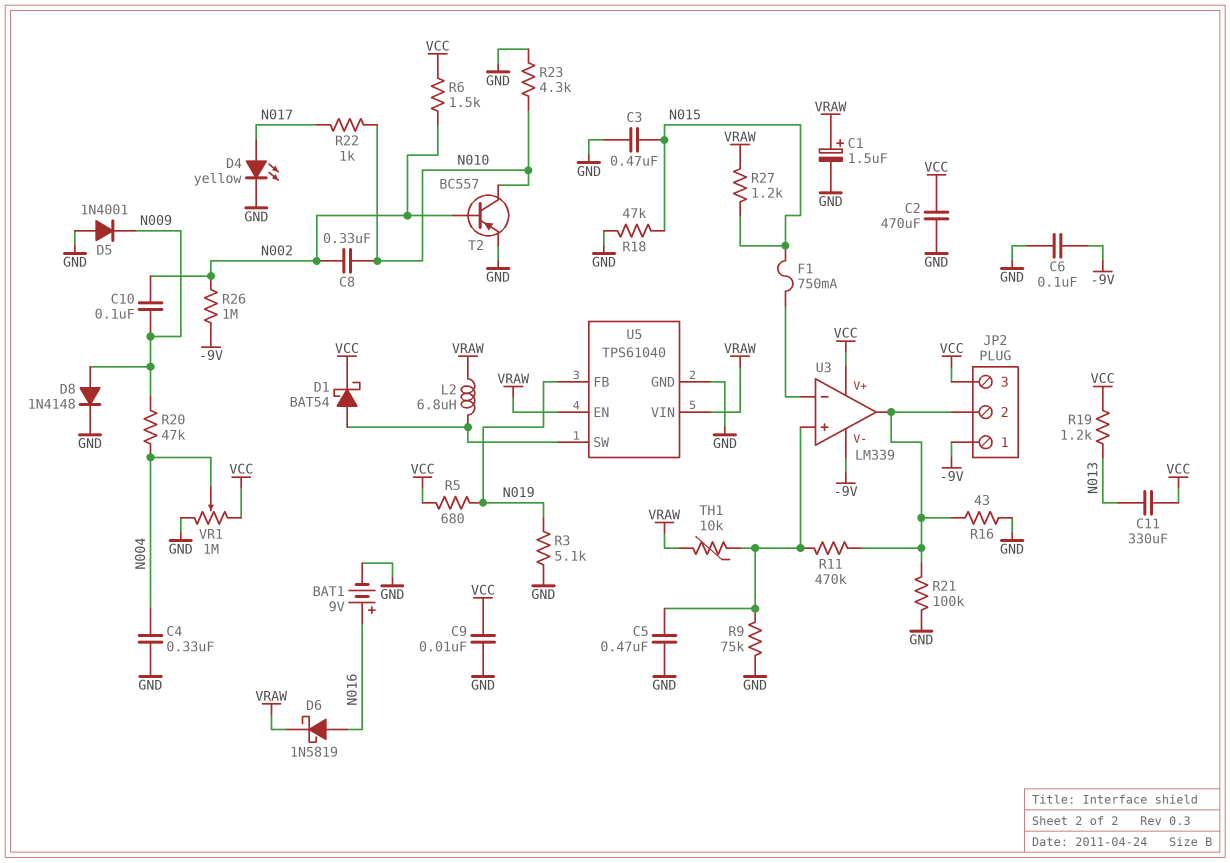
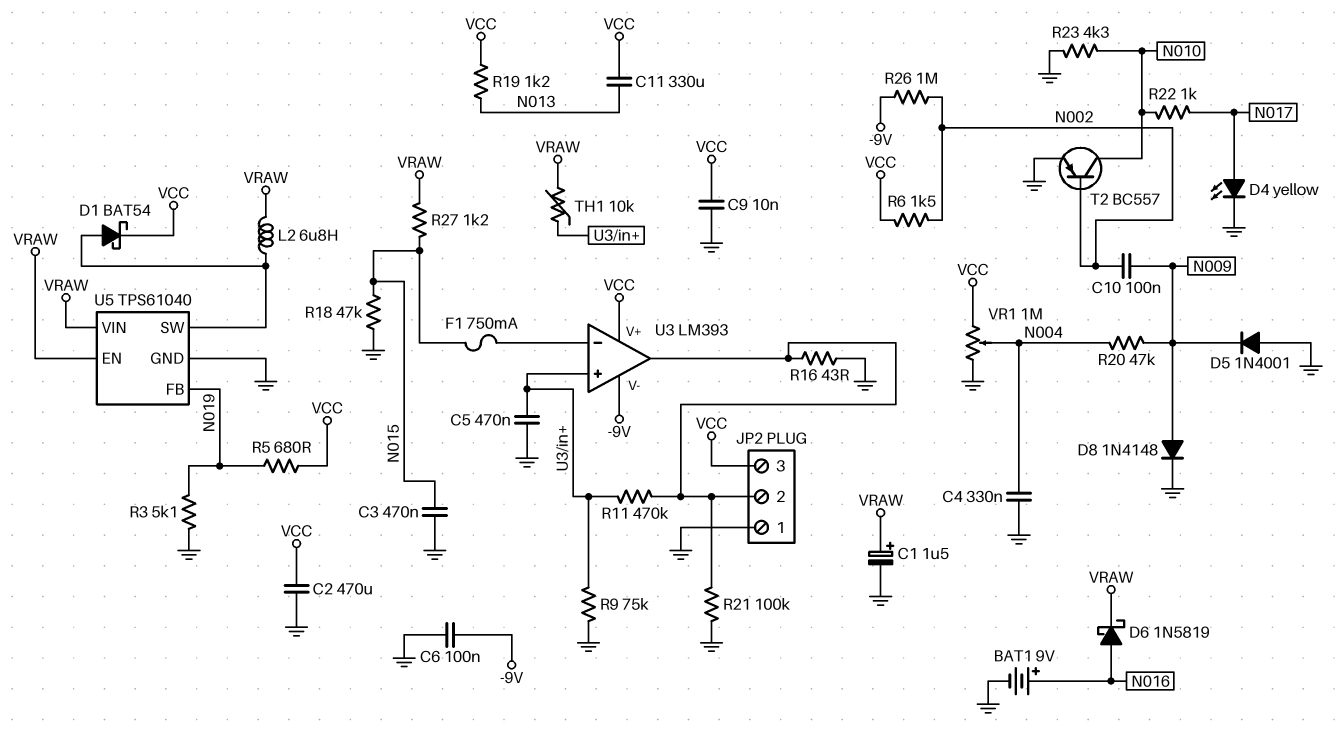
C8: 330nF (N002, N010) -> none
JP2 pin 1: -9V -> GND
U3: LM339 -> LM393

